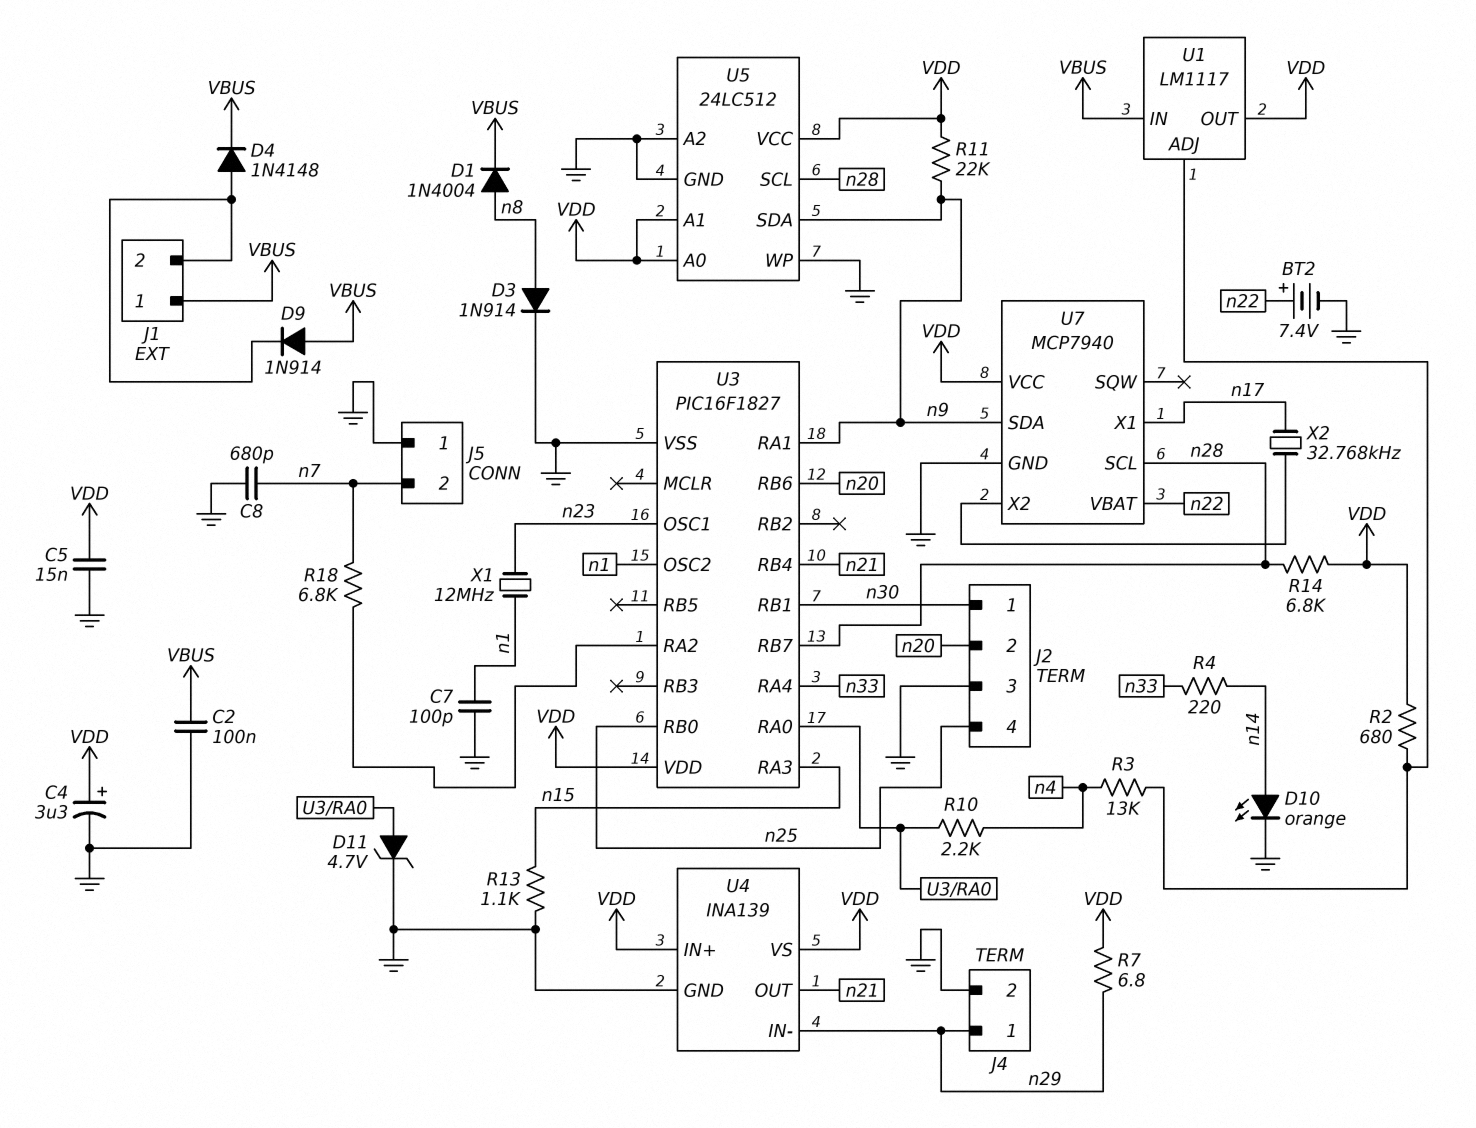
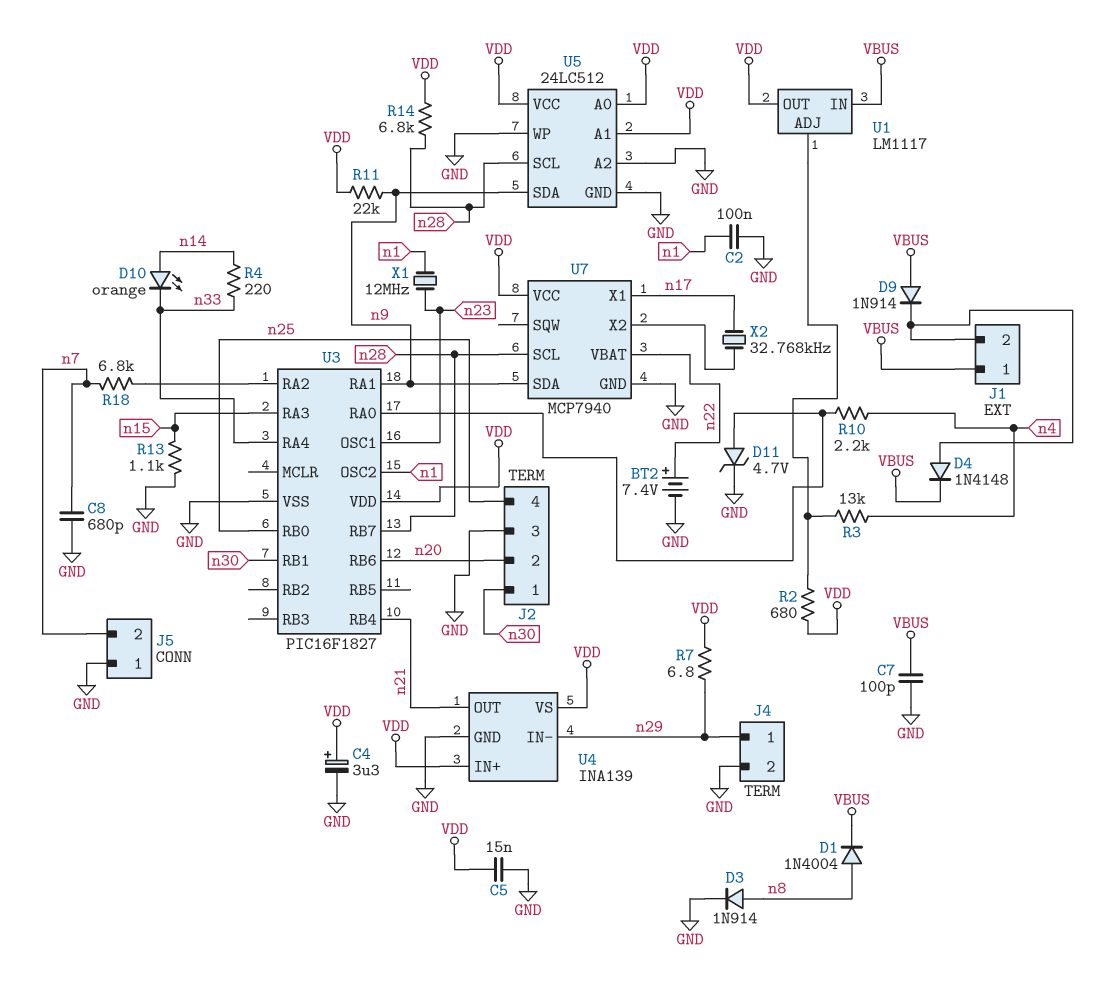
C2: 100nF (GND, VBUS) -> 100nF (GND, n1)
C7: 100pF (GND, n1) -> 100pF (GND, VBUS)
D10: LED orange (A n14, K GND) -> LED orange (A n14, K n33)

